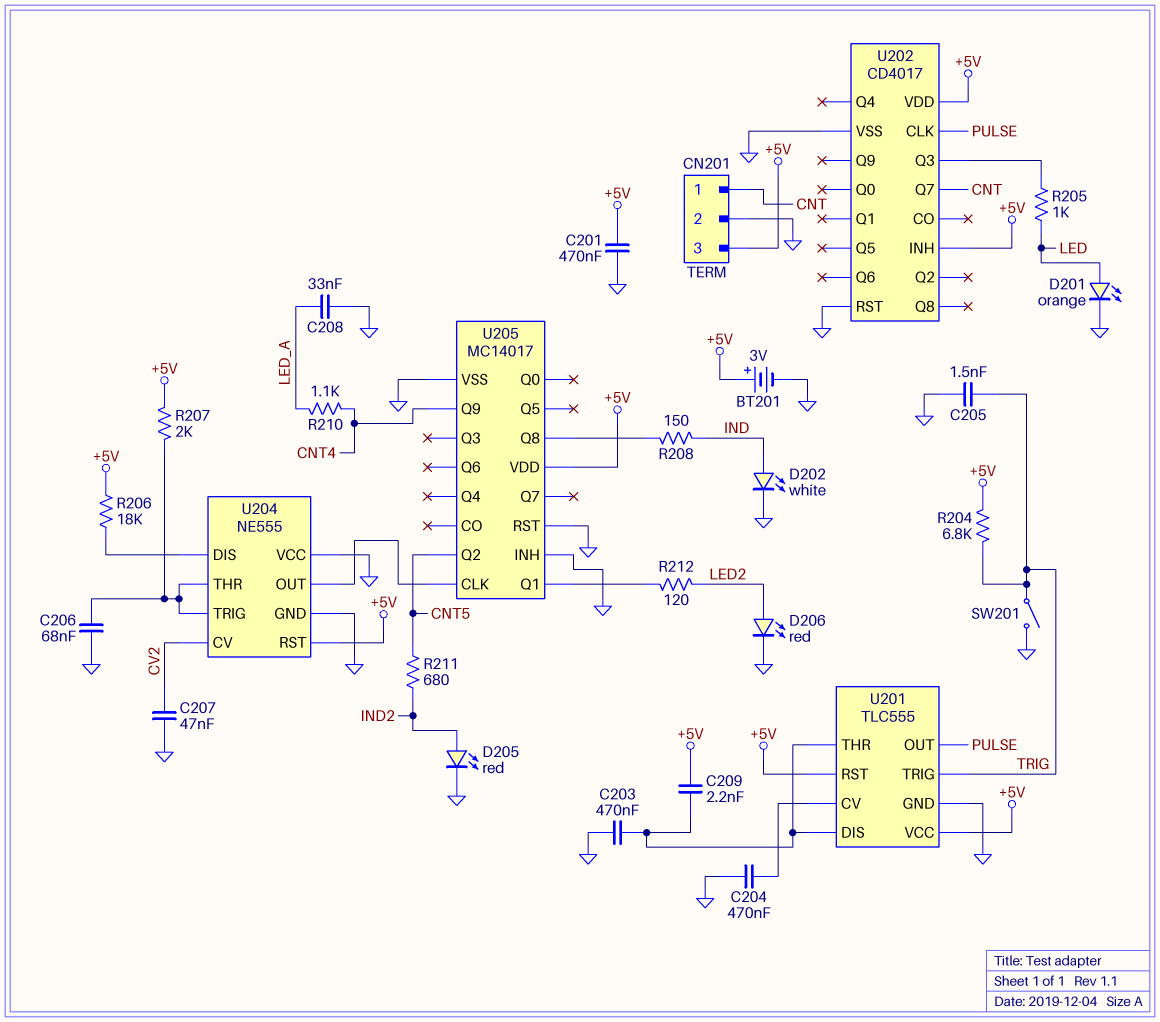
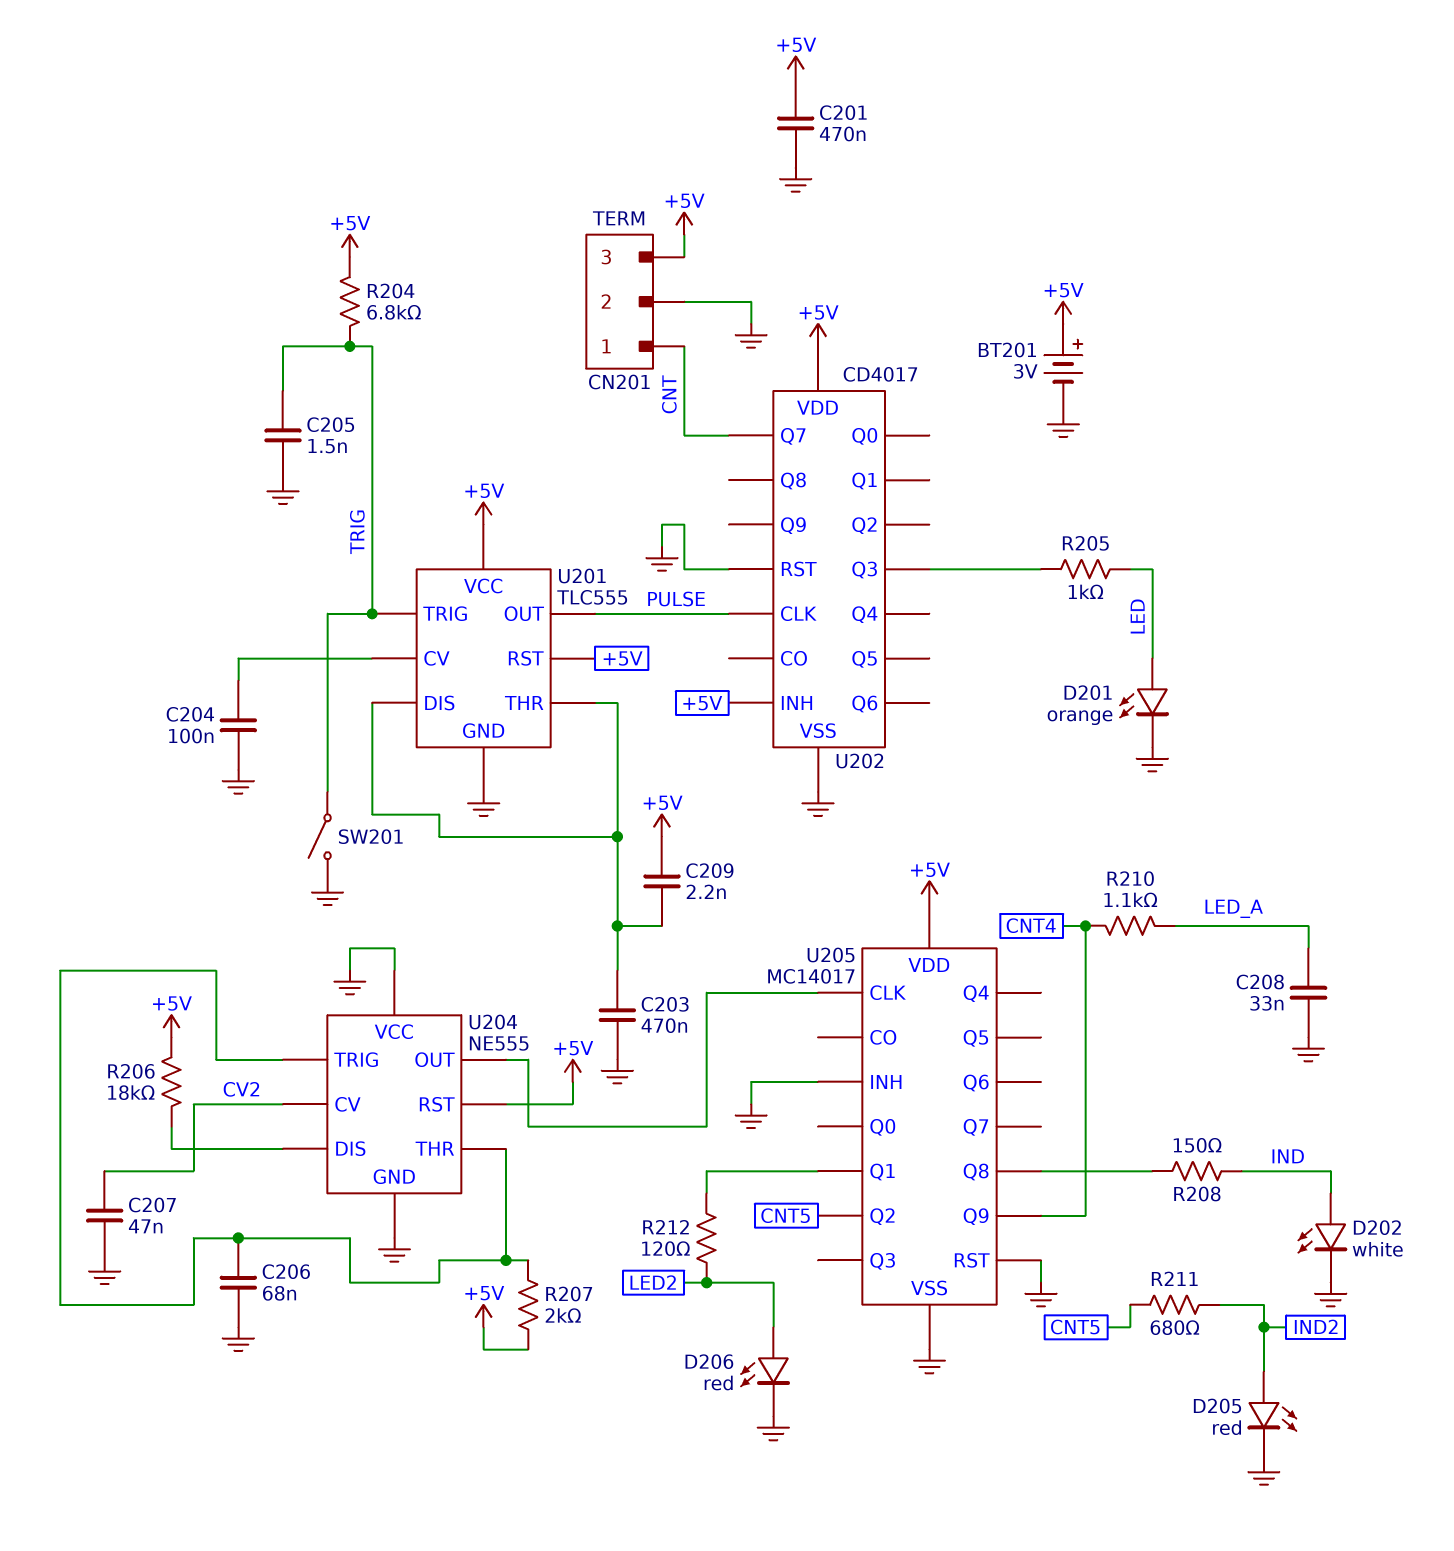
C204: 470nF (GND, U201/CV) -> 100nF (GND, U201/CV)

